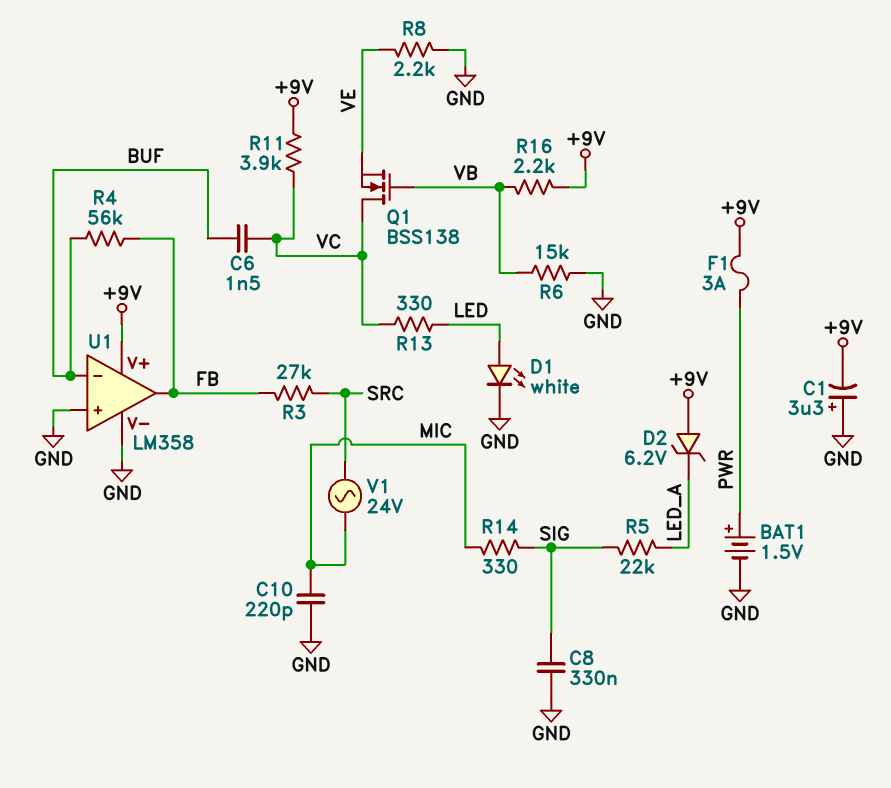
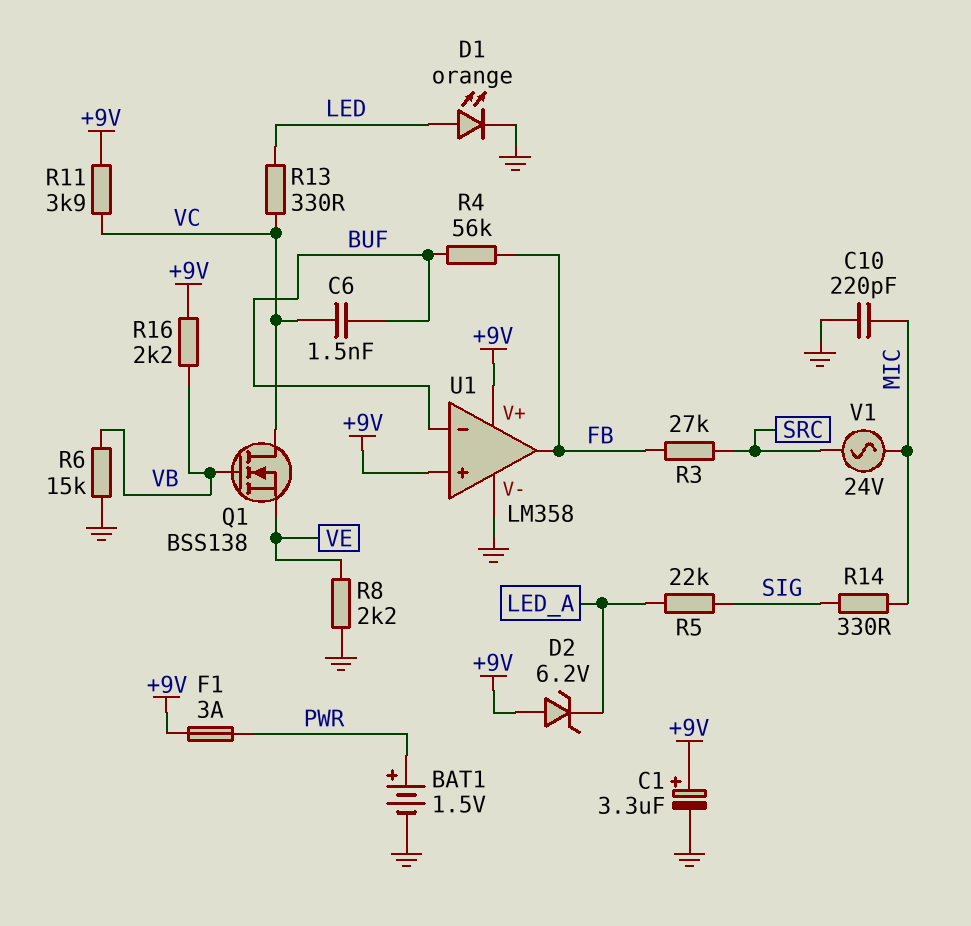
C1: 3.3uF (plus GND, minus +9V) -> 3.3uF (plus +9V, minus GND)
C8: 330nF (GND, SIG) -> none
D1: LED white (A LED, K GND) -> LED orange (A LED, K GND)
U1 pin in+: GND -> +9V

